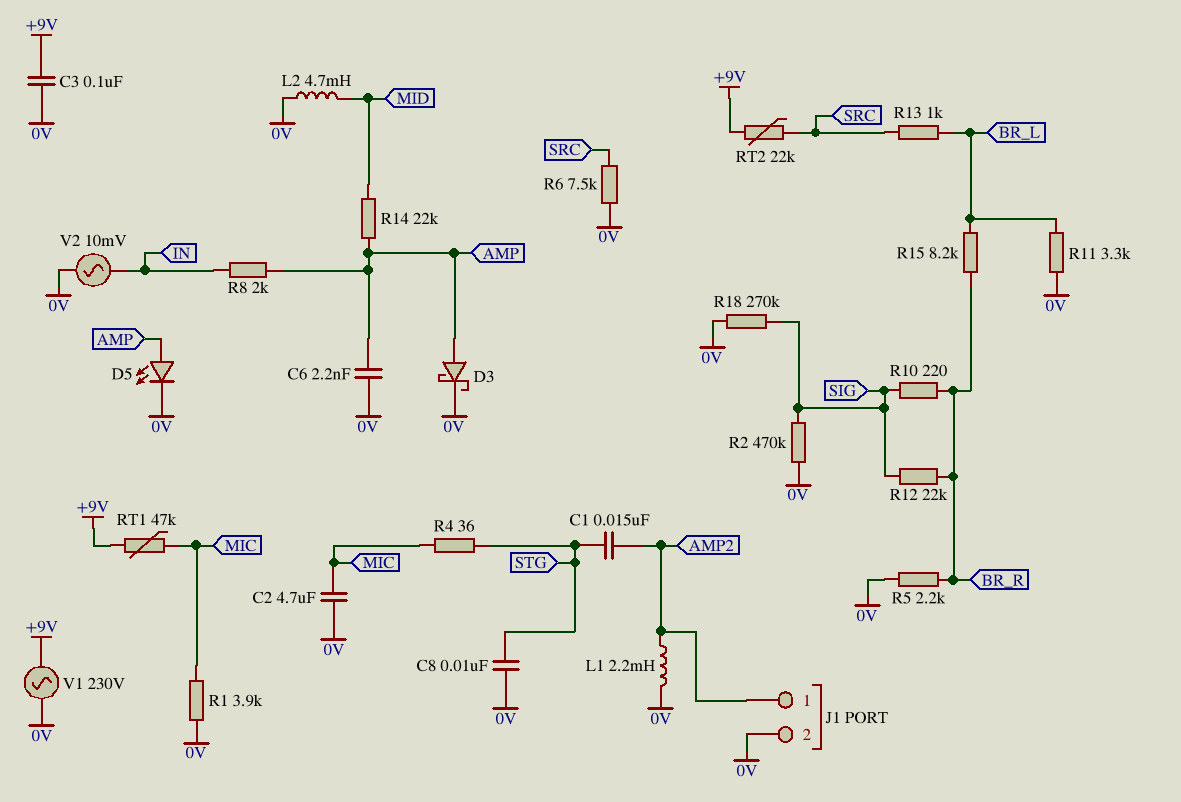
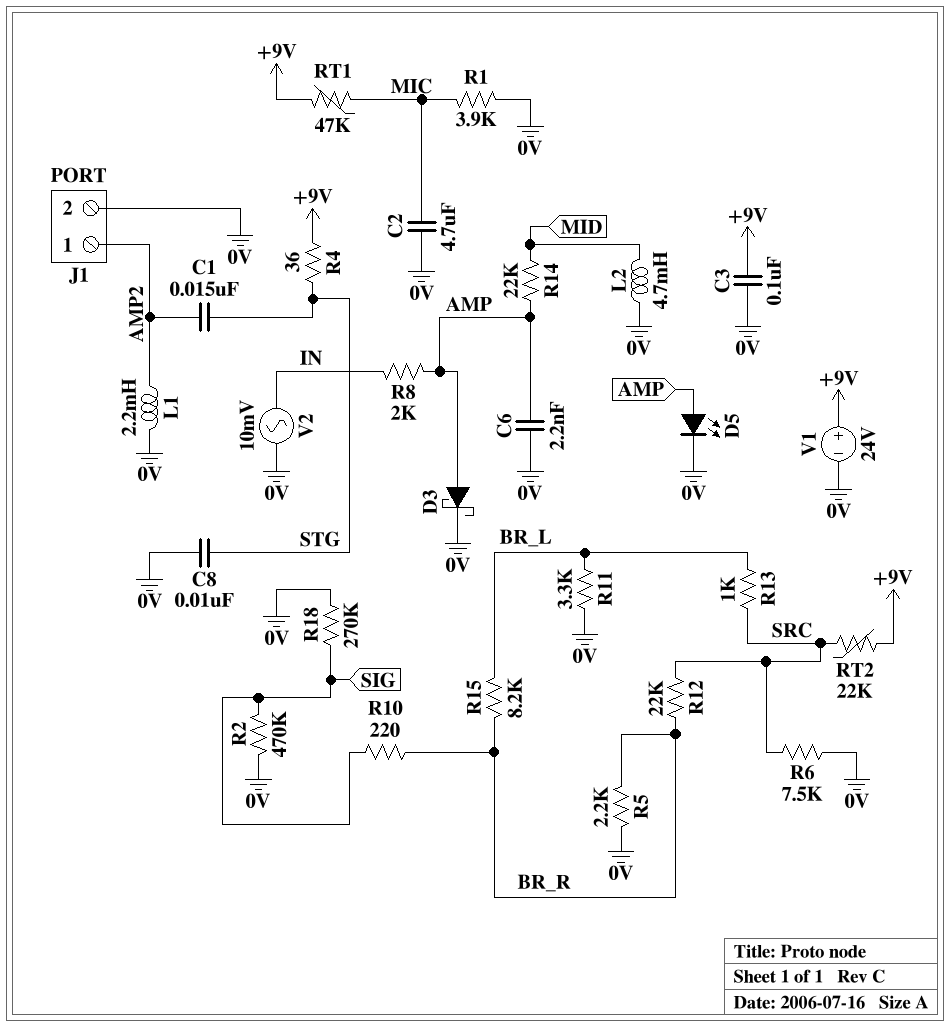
R4: 36 (MIC, STG) -> 36 (+9V, STG)
R12: 22k (BR_R, SIG) -> 22k (BR_R, SRC)
V1: AC 230V (+9V, 0V) -> 24V (plus +9V, minus 0V)

